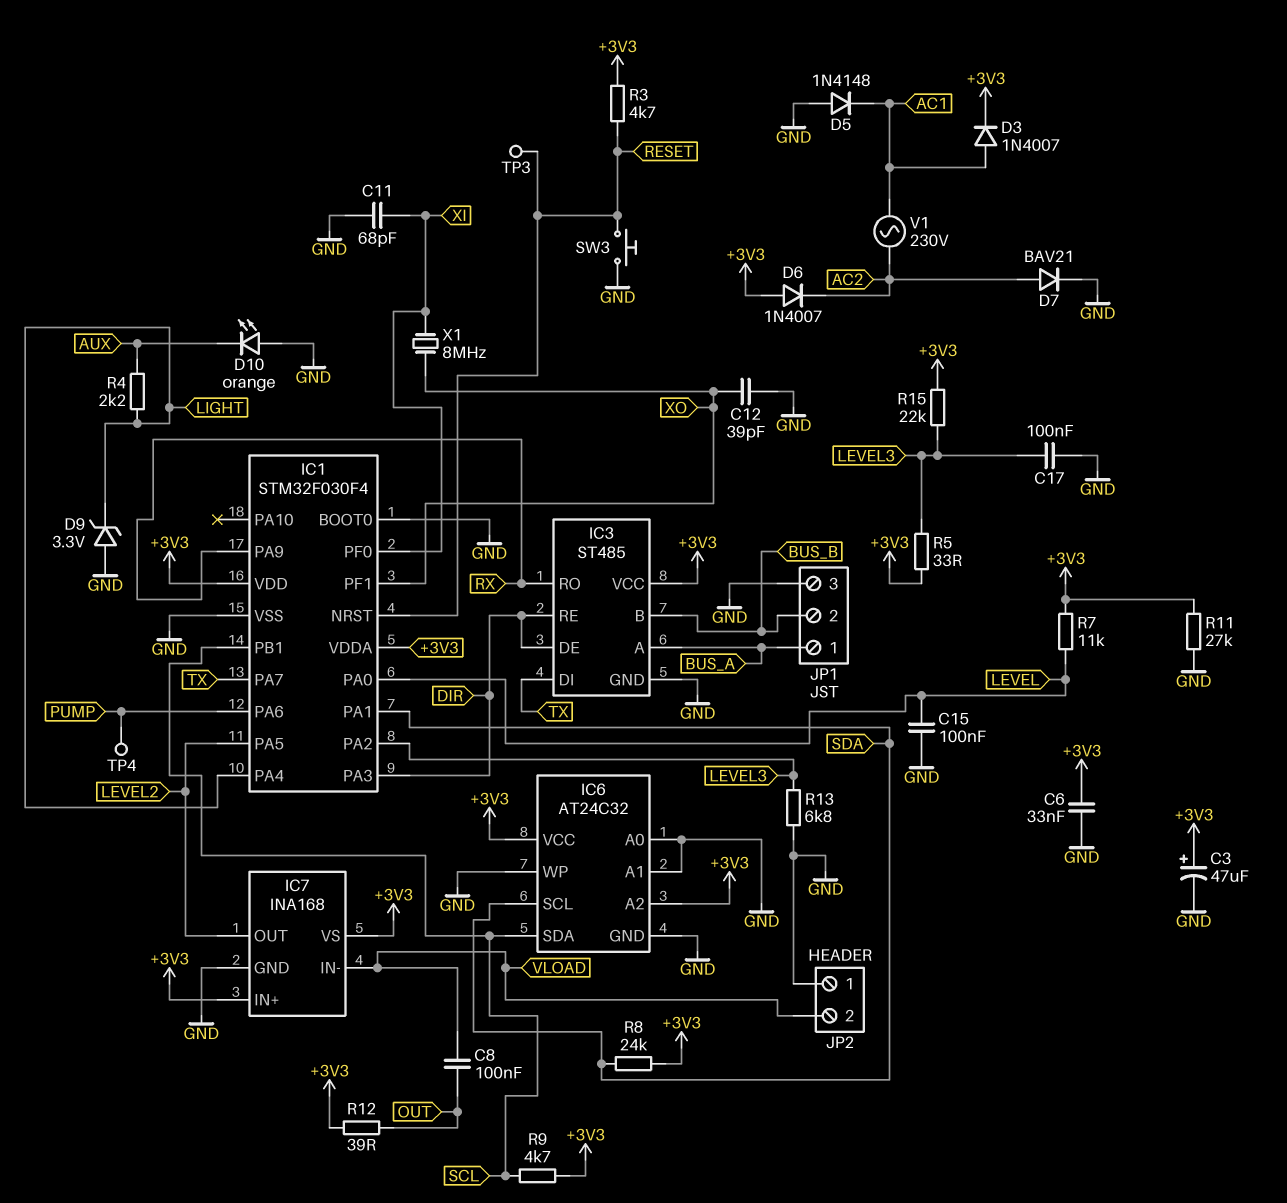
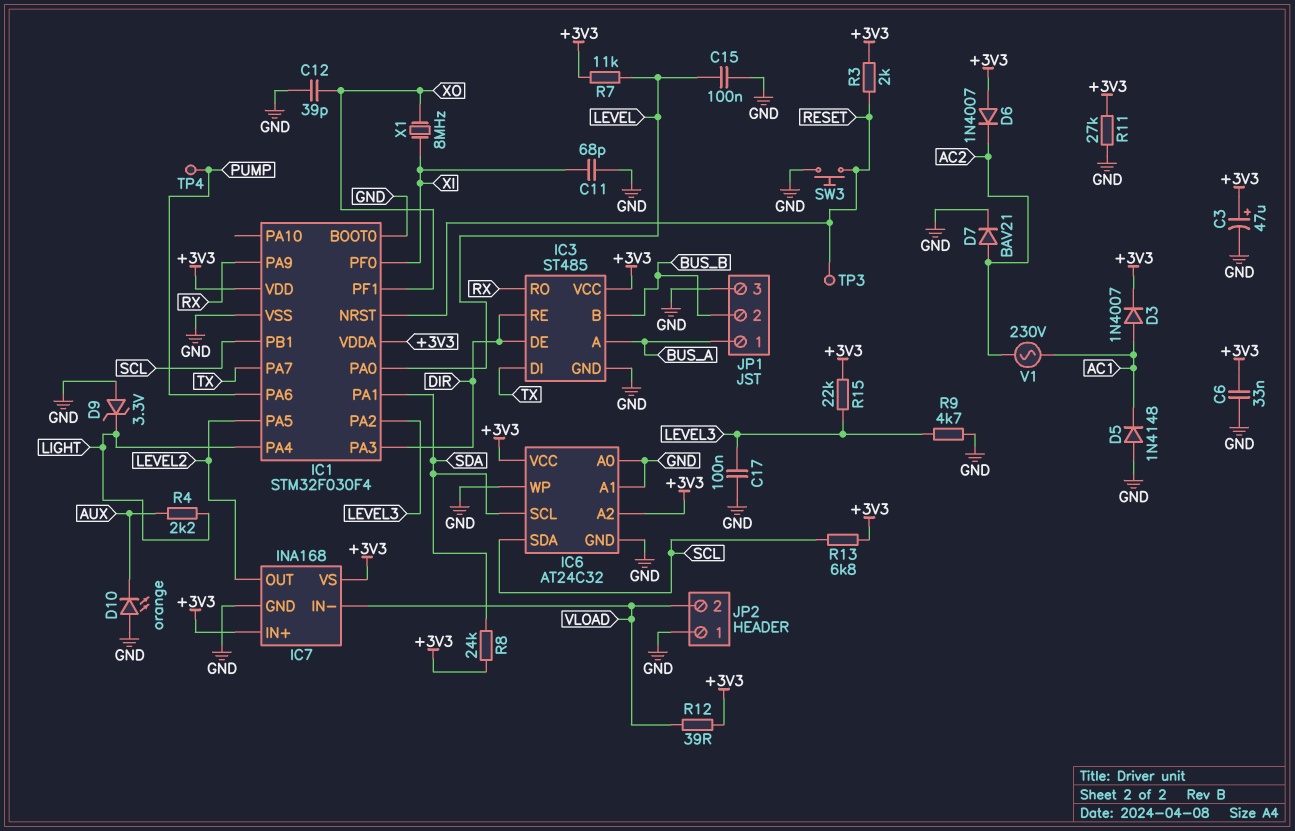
C8: 100nF (OUT, VLOAD) -> none
R3: 4.7k (+3V3, RESET) -> 2k (+3V3, RESET)
R5: 33 (+3V3, LEVEL3) -> none
R9: 4.7k (+3V3, SCL) -> 4.7k (GND, LEVEL3)
R12: 39 (+3V3, OUT) -> 39 (+3V3, VLOAD)
R13: 6.8k (GND, LEVEL3) -> 6.8k (+3V3, SCL)

